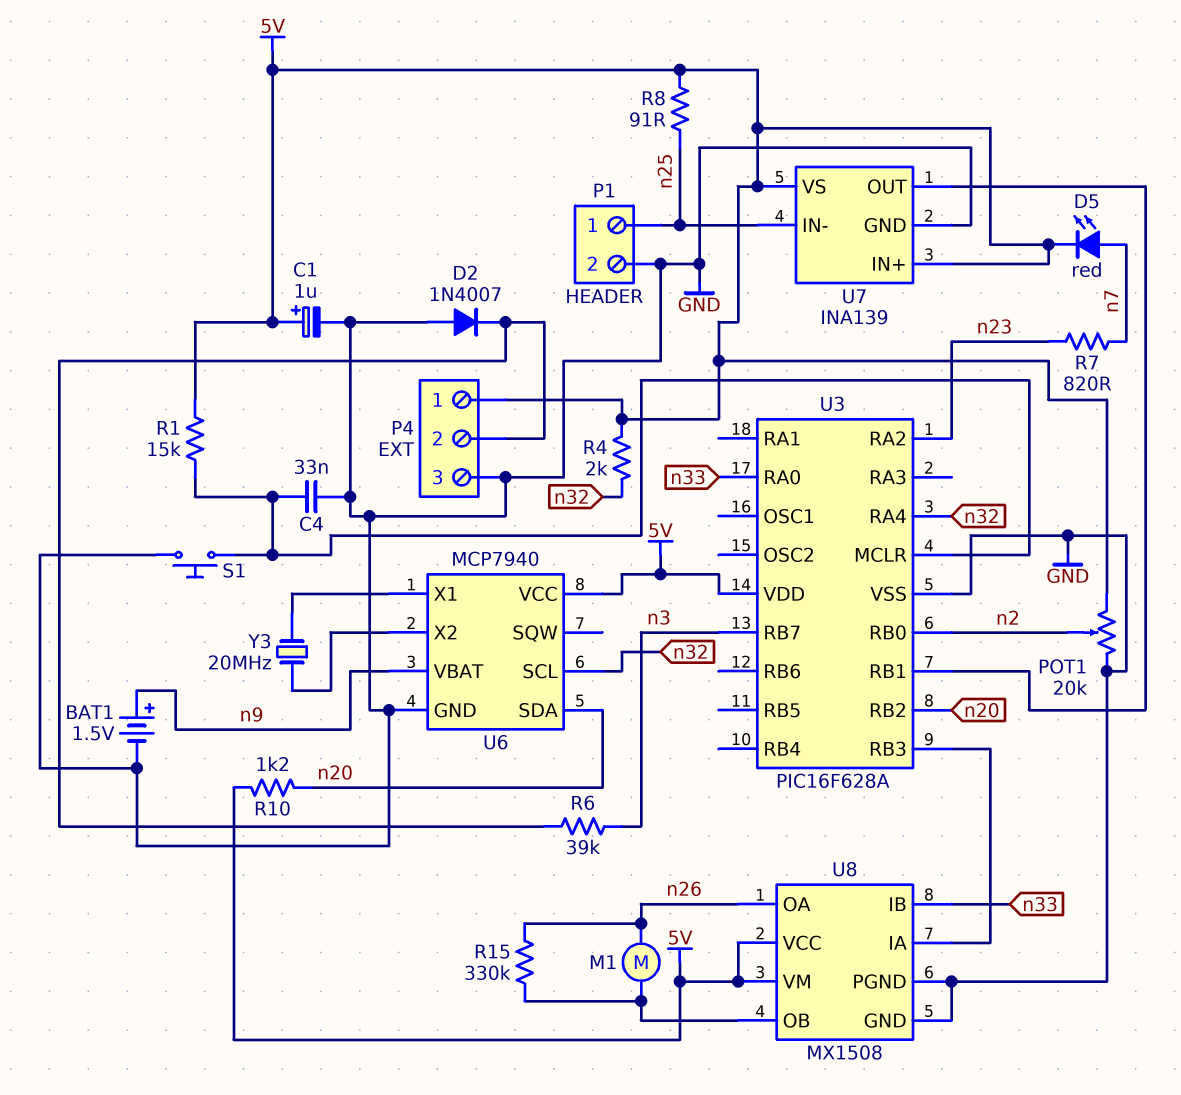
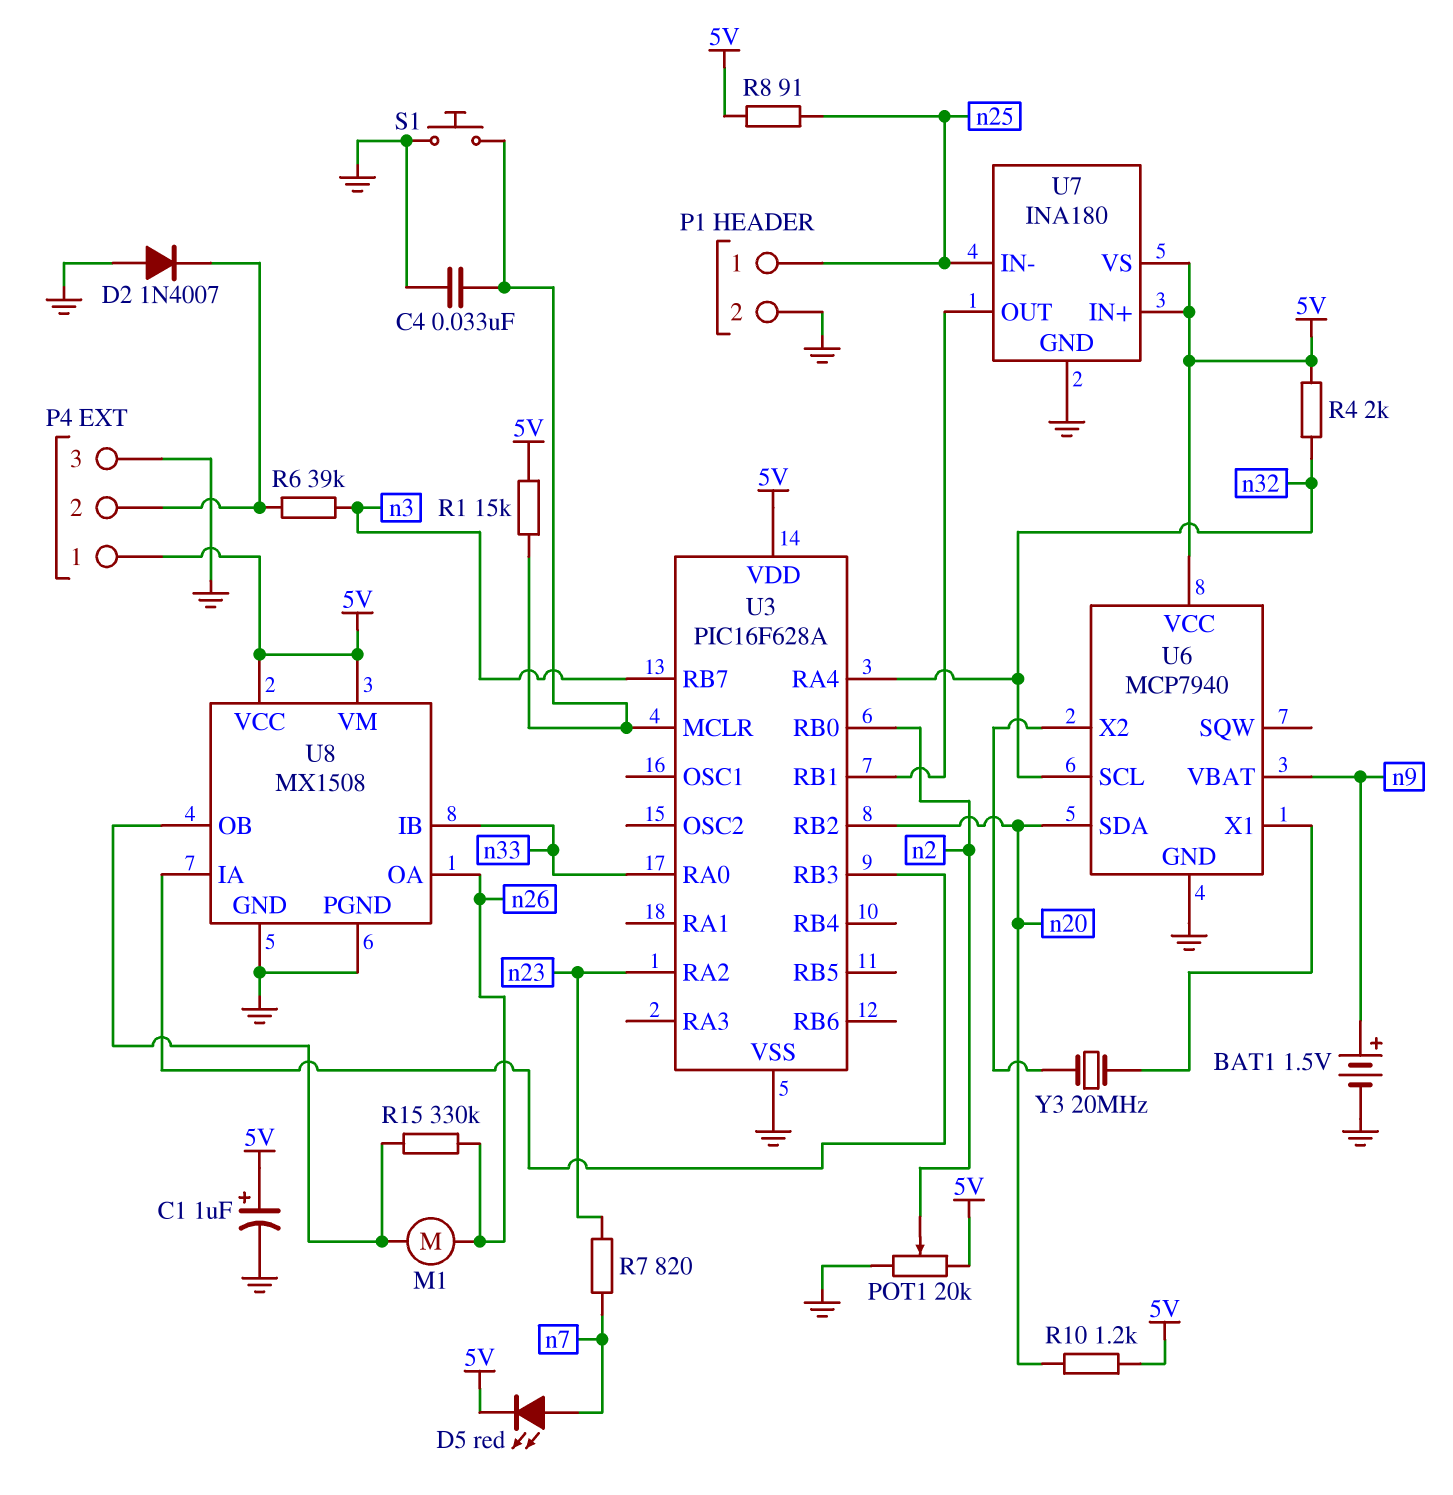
U7: INA139 -> INA180

